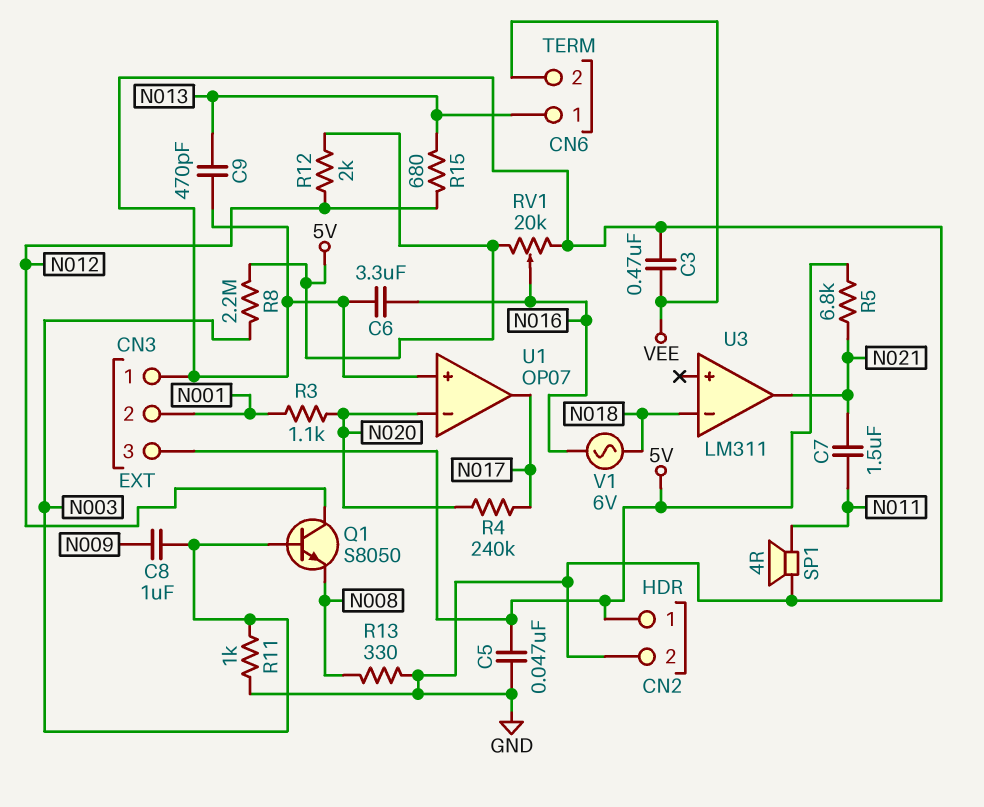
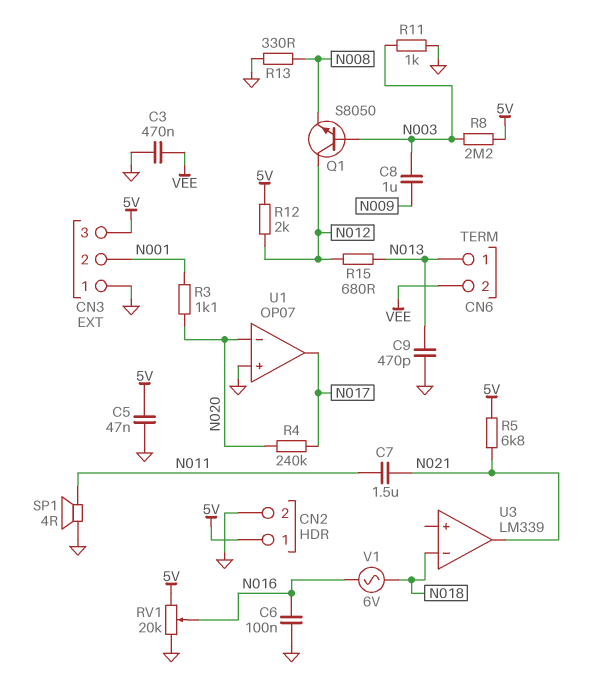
C6: 3.3uF (GND, N016) -> 100nF (GND, N016)
U3: LM311 -> LM339

